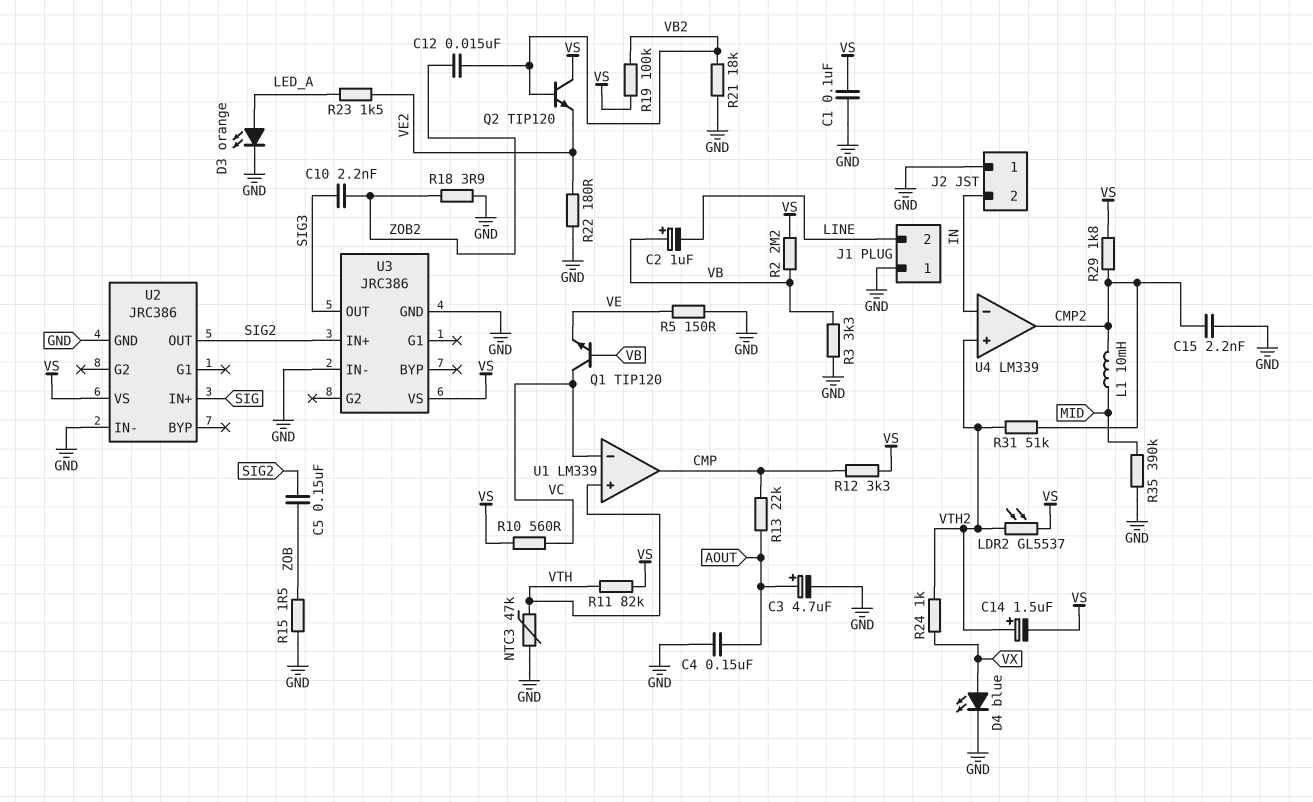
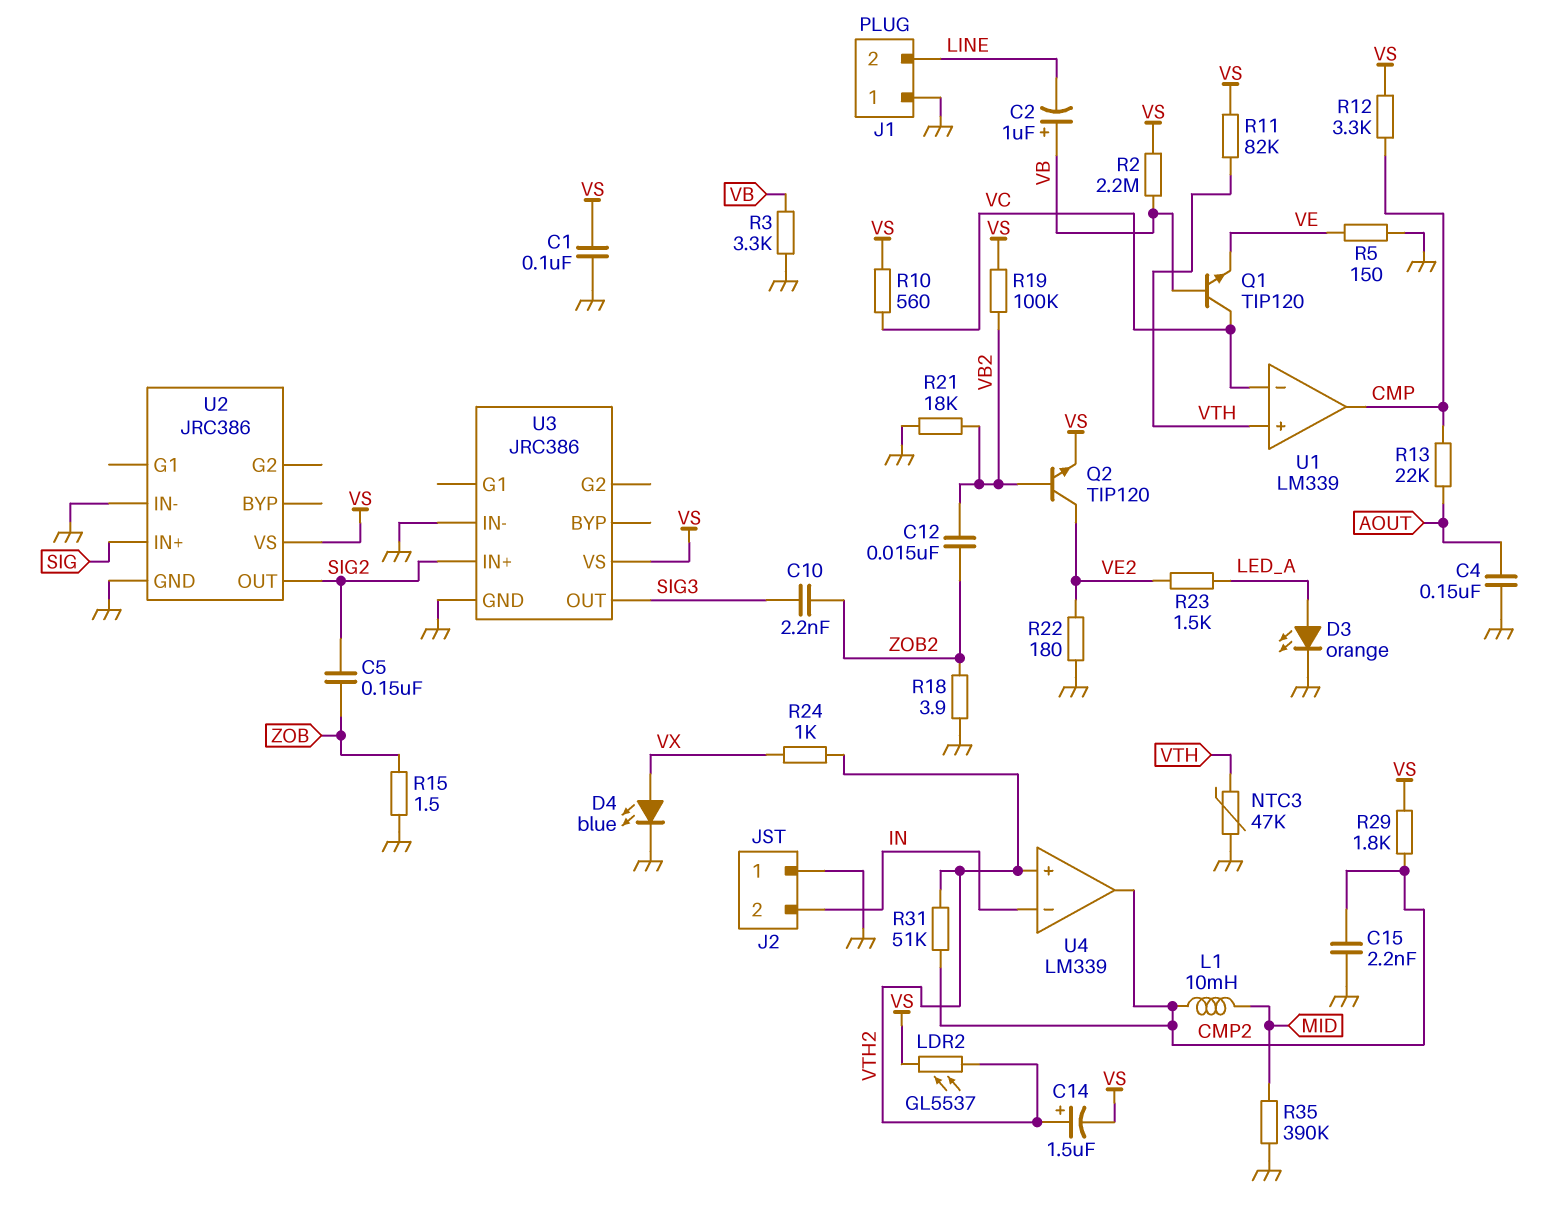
C3: 4.7uF (plus AOUT, minus GND) -> none
Q2: NPN TIP120 (B VB2, C VS, E VE2) -> NPN TIP120 (B VB2, C VE2, E VS)

